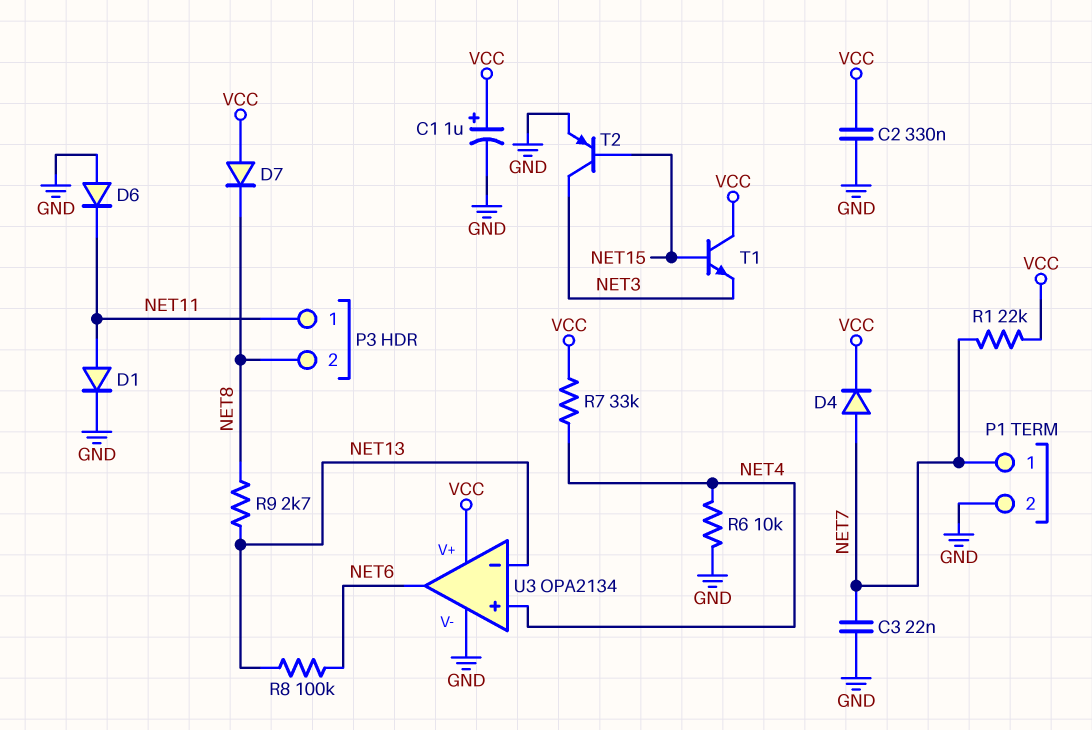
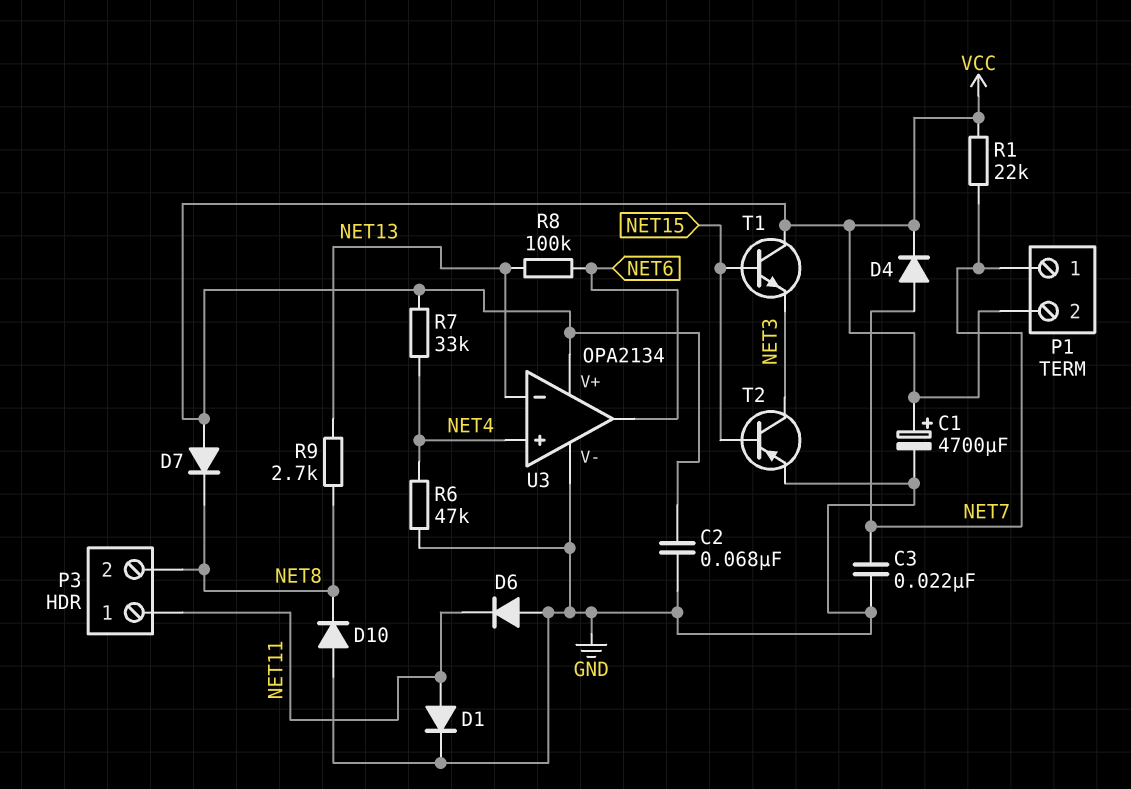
C1: 1uF (plus VCC, minus GND) -> 4700uF (plus VCC, minus GND)
C2: 330nF (GND, VCC) -> 68nF (GND, VCC)
D10: none -> diode (A GND, K NET8)
P1 pin 2: GND -> VCC
R6: 10k (GND, NET4) -> 47k (GND, NET4)

